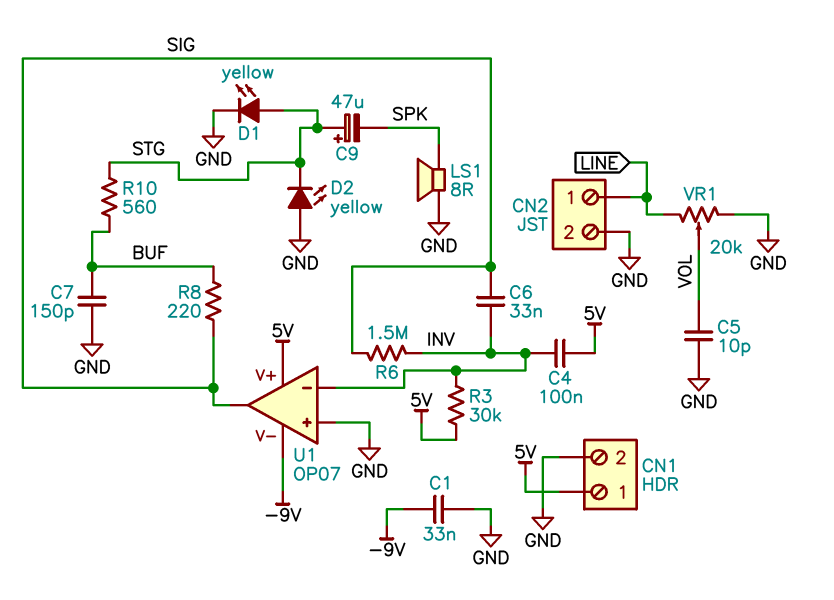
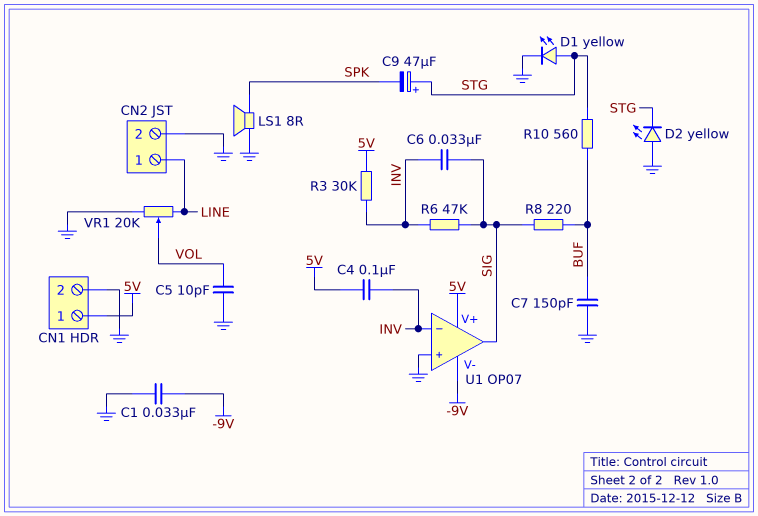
R6: 1.5M (INV, SIG) -> 47k (INV, SIG)

